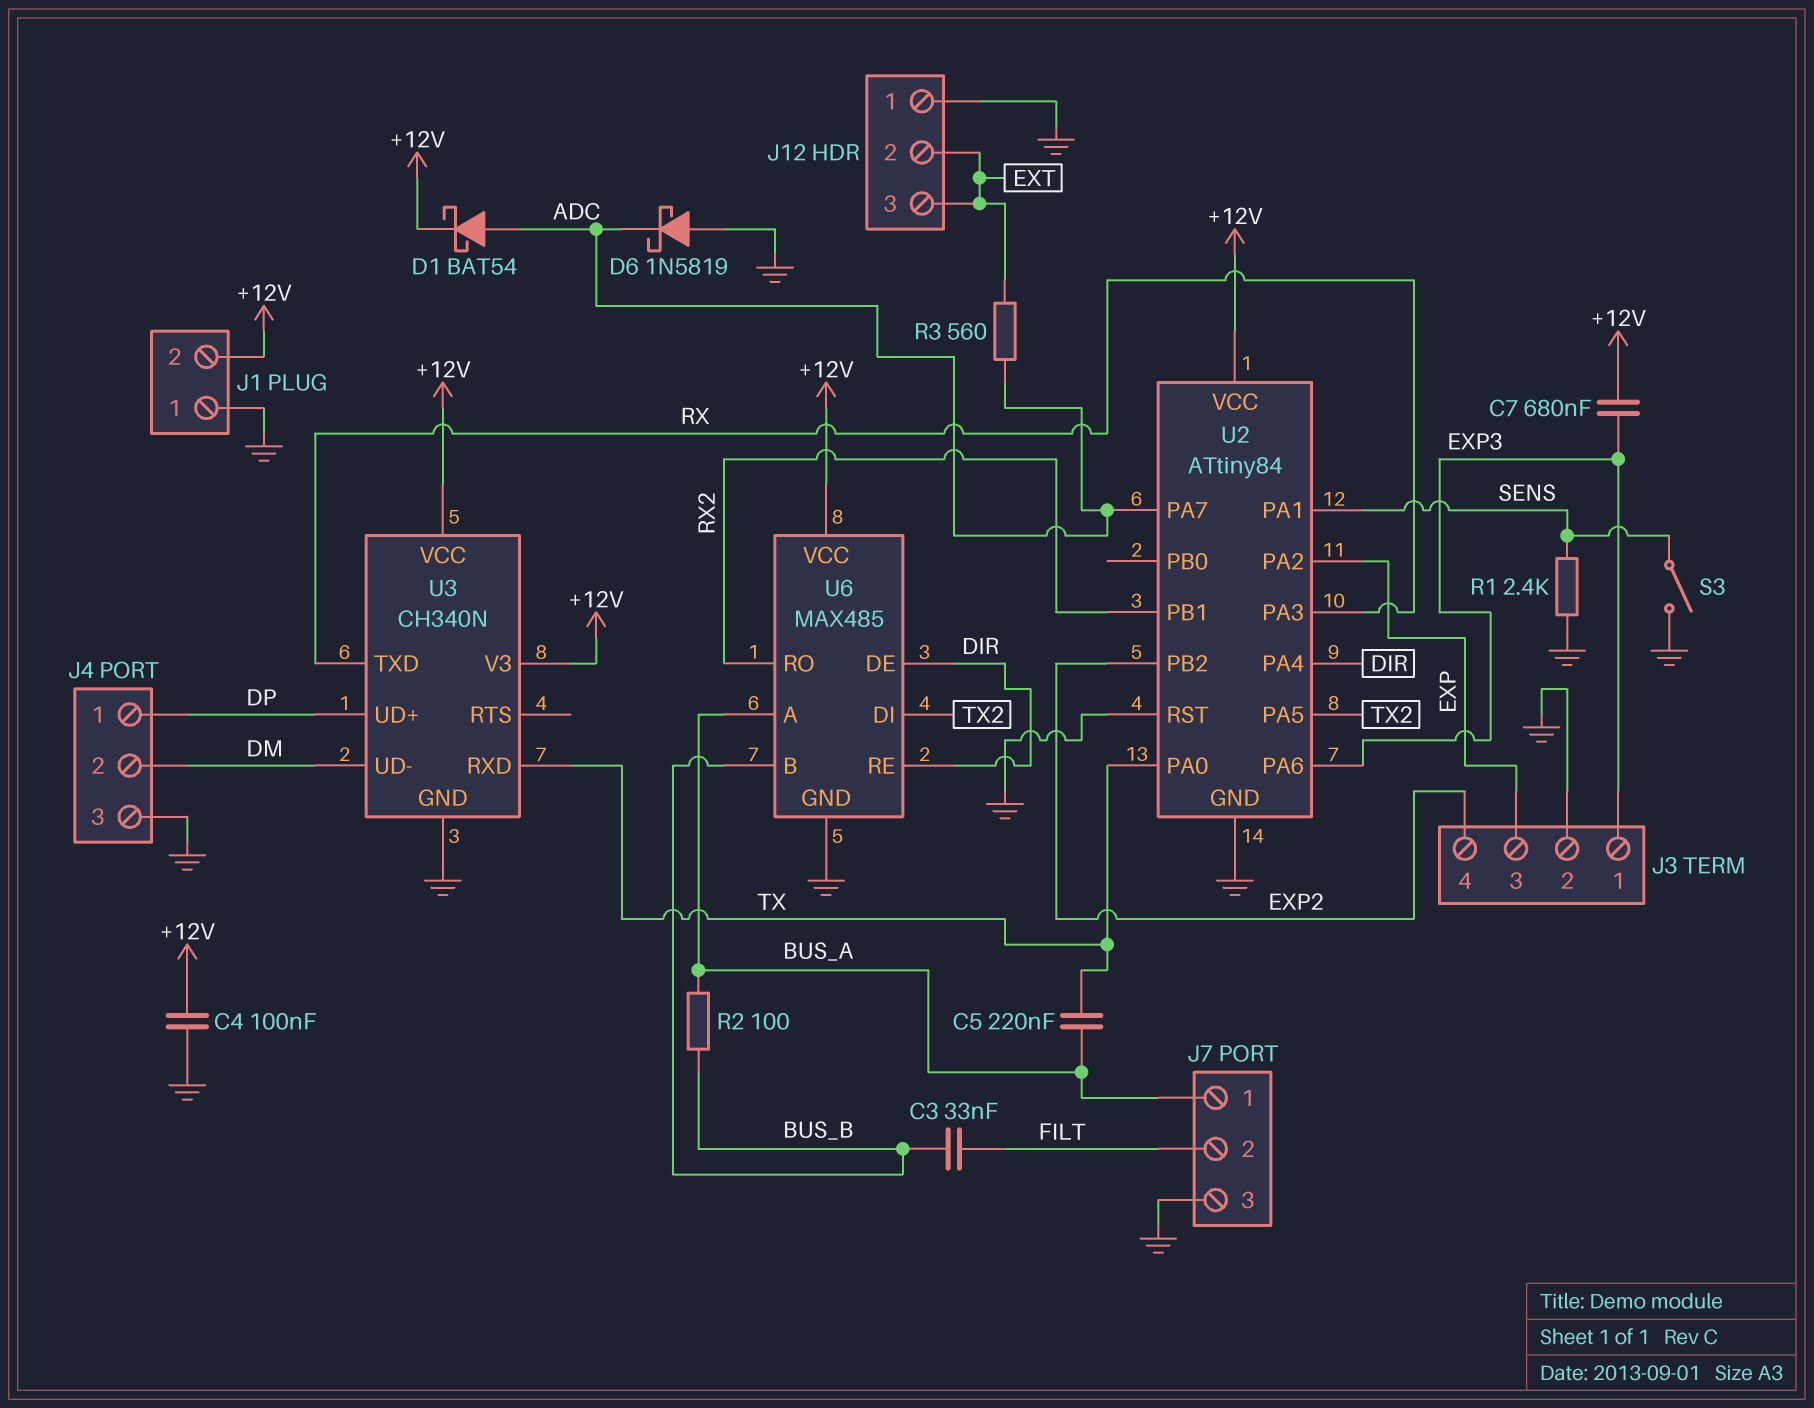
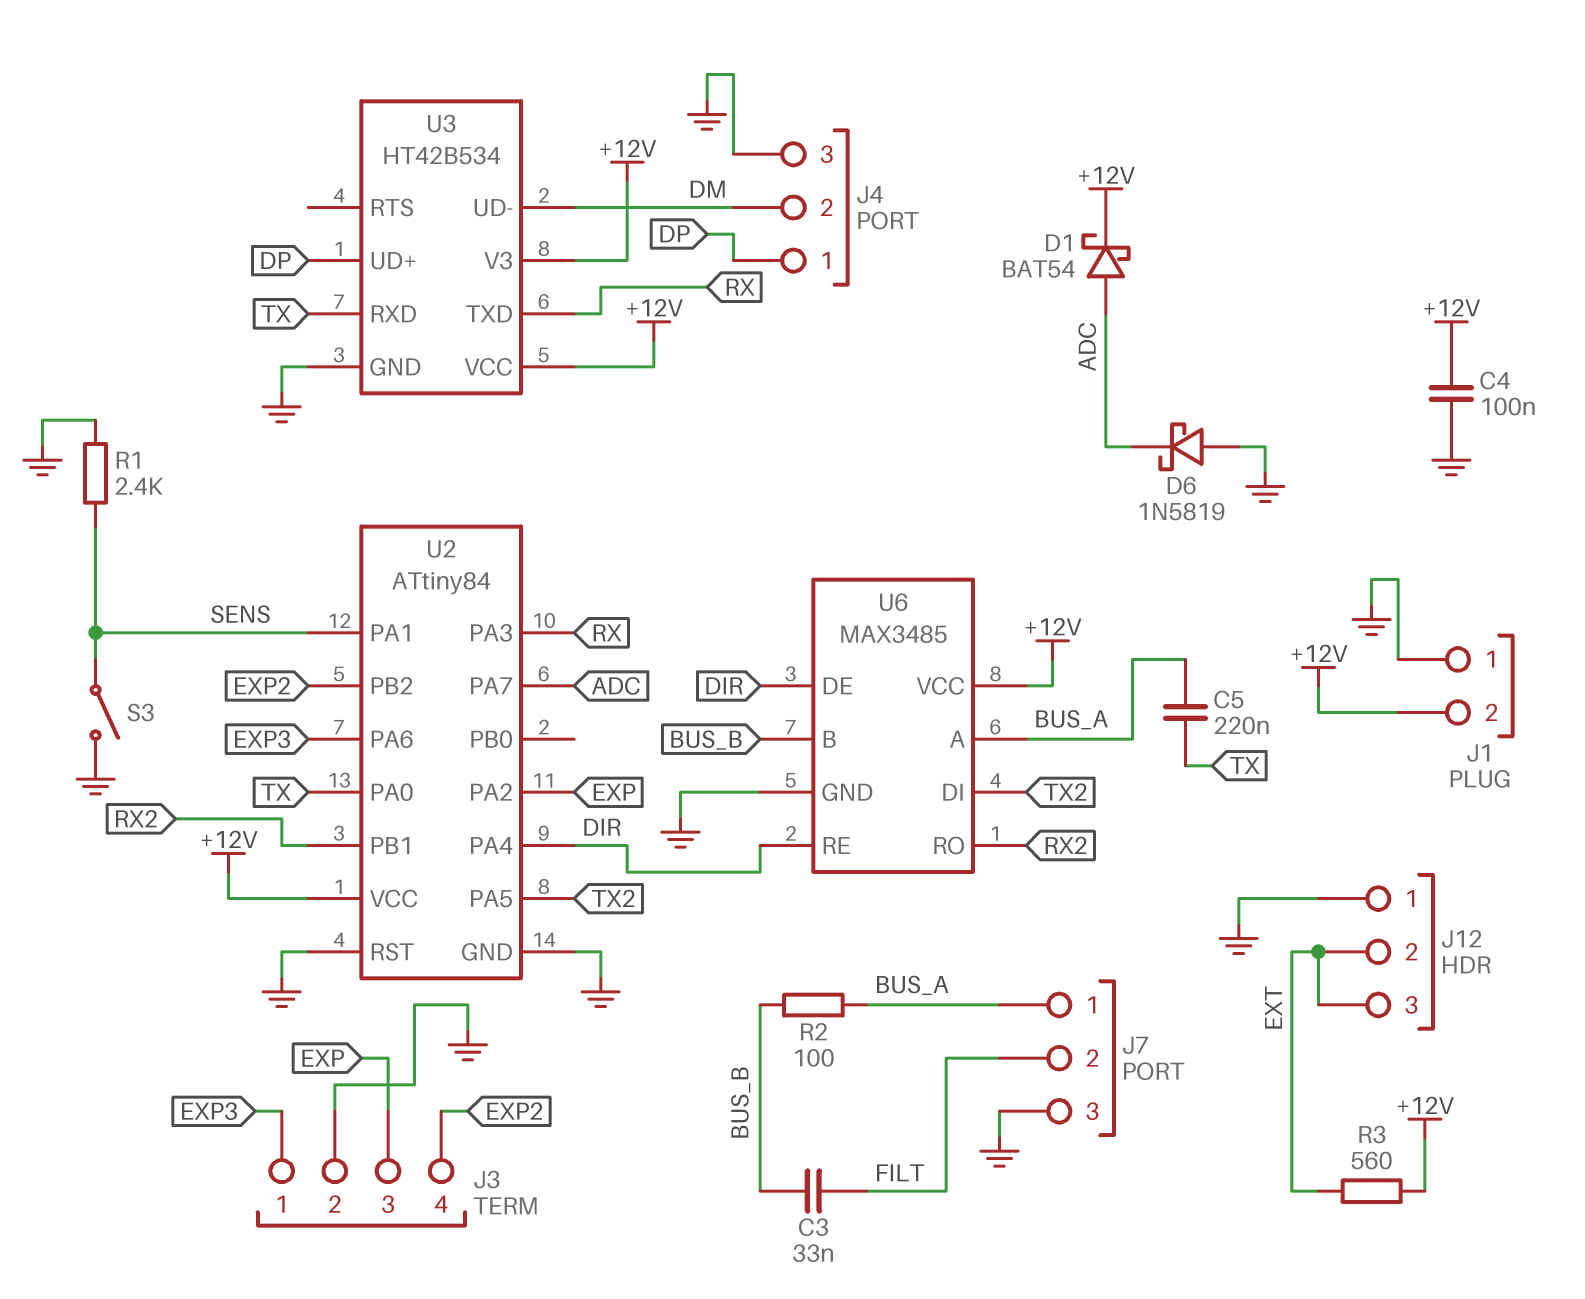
C7: 680nF (+12V, EXP3) -> none
R3: 560 (ADC, EXT) -> 560 (+12V, EXT)
U3: CH340N -> HT42B534
U6: MAX485 -> MAX3485

